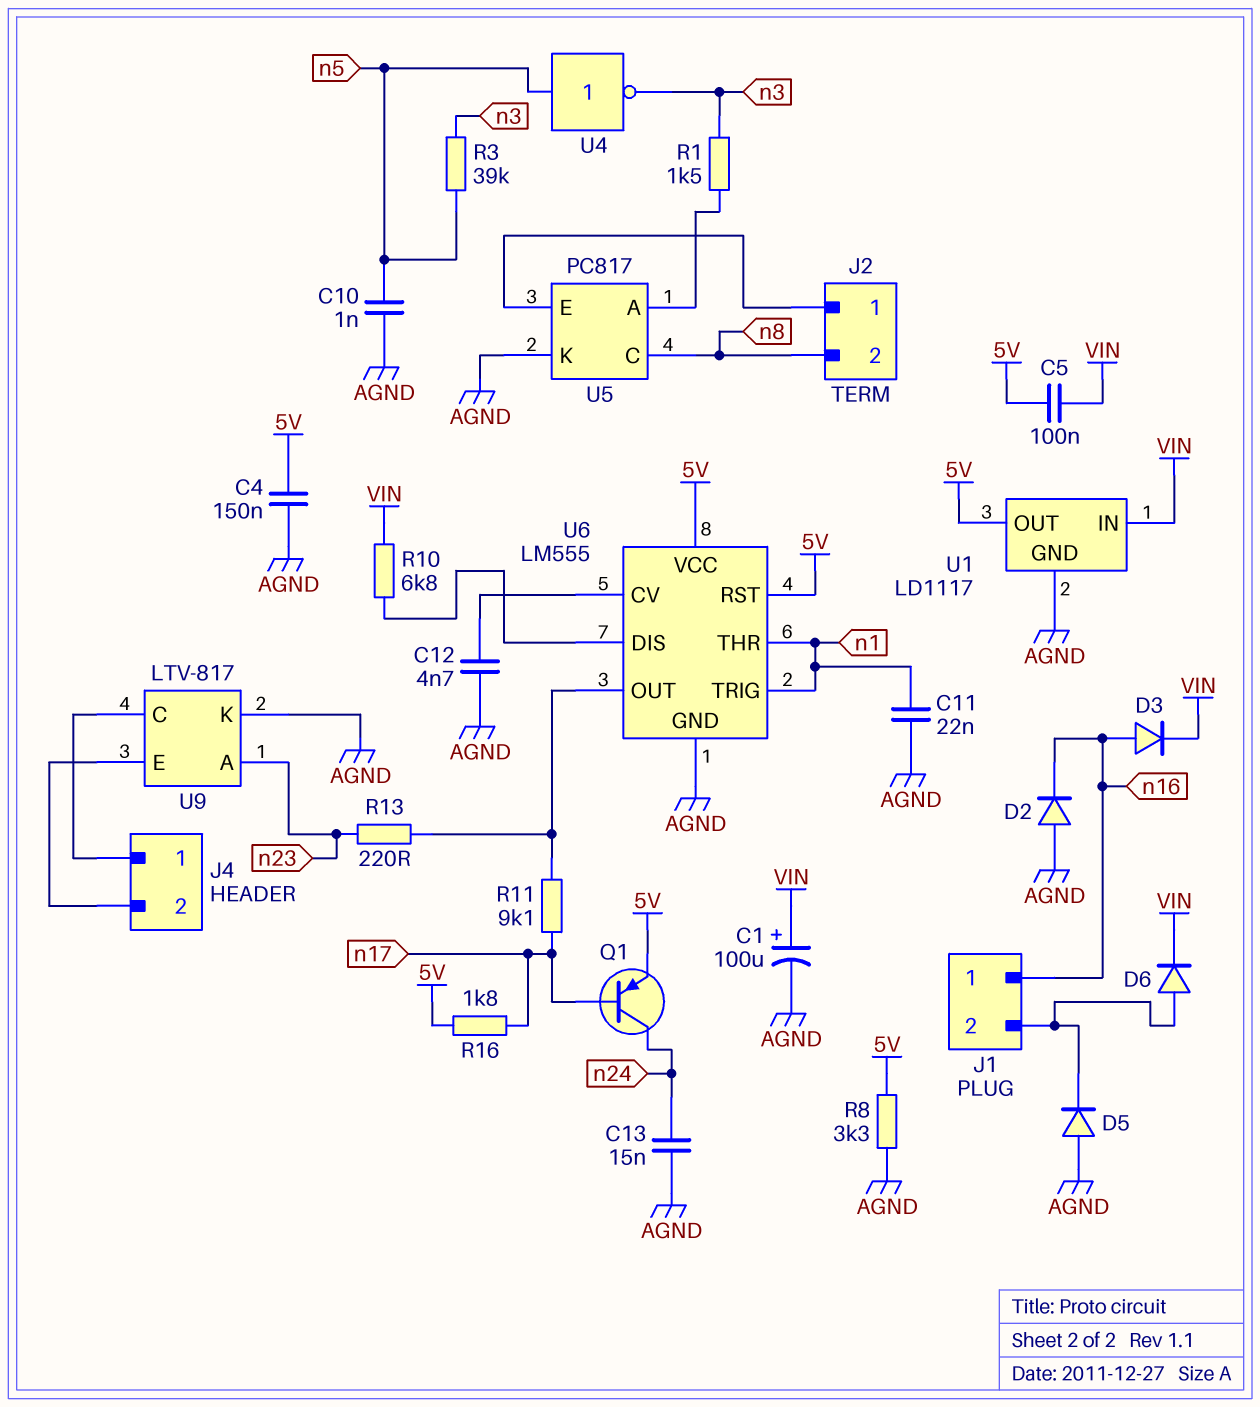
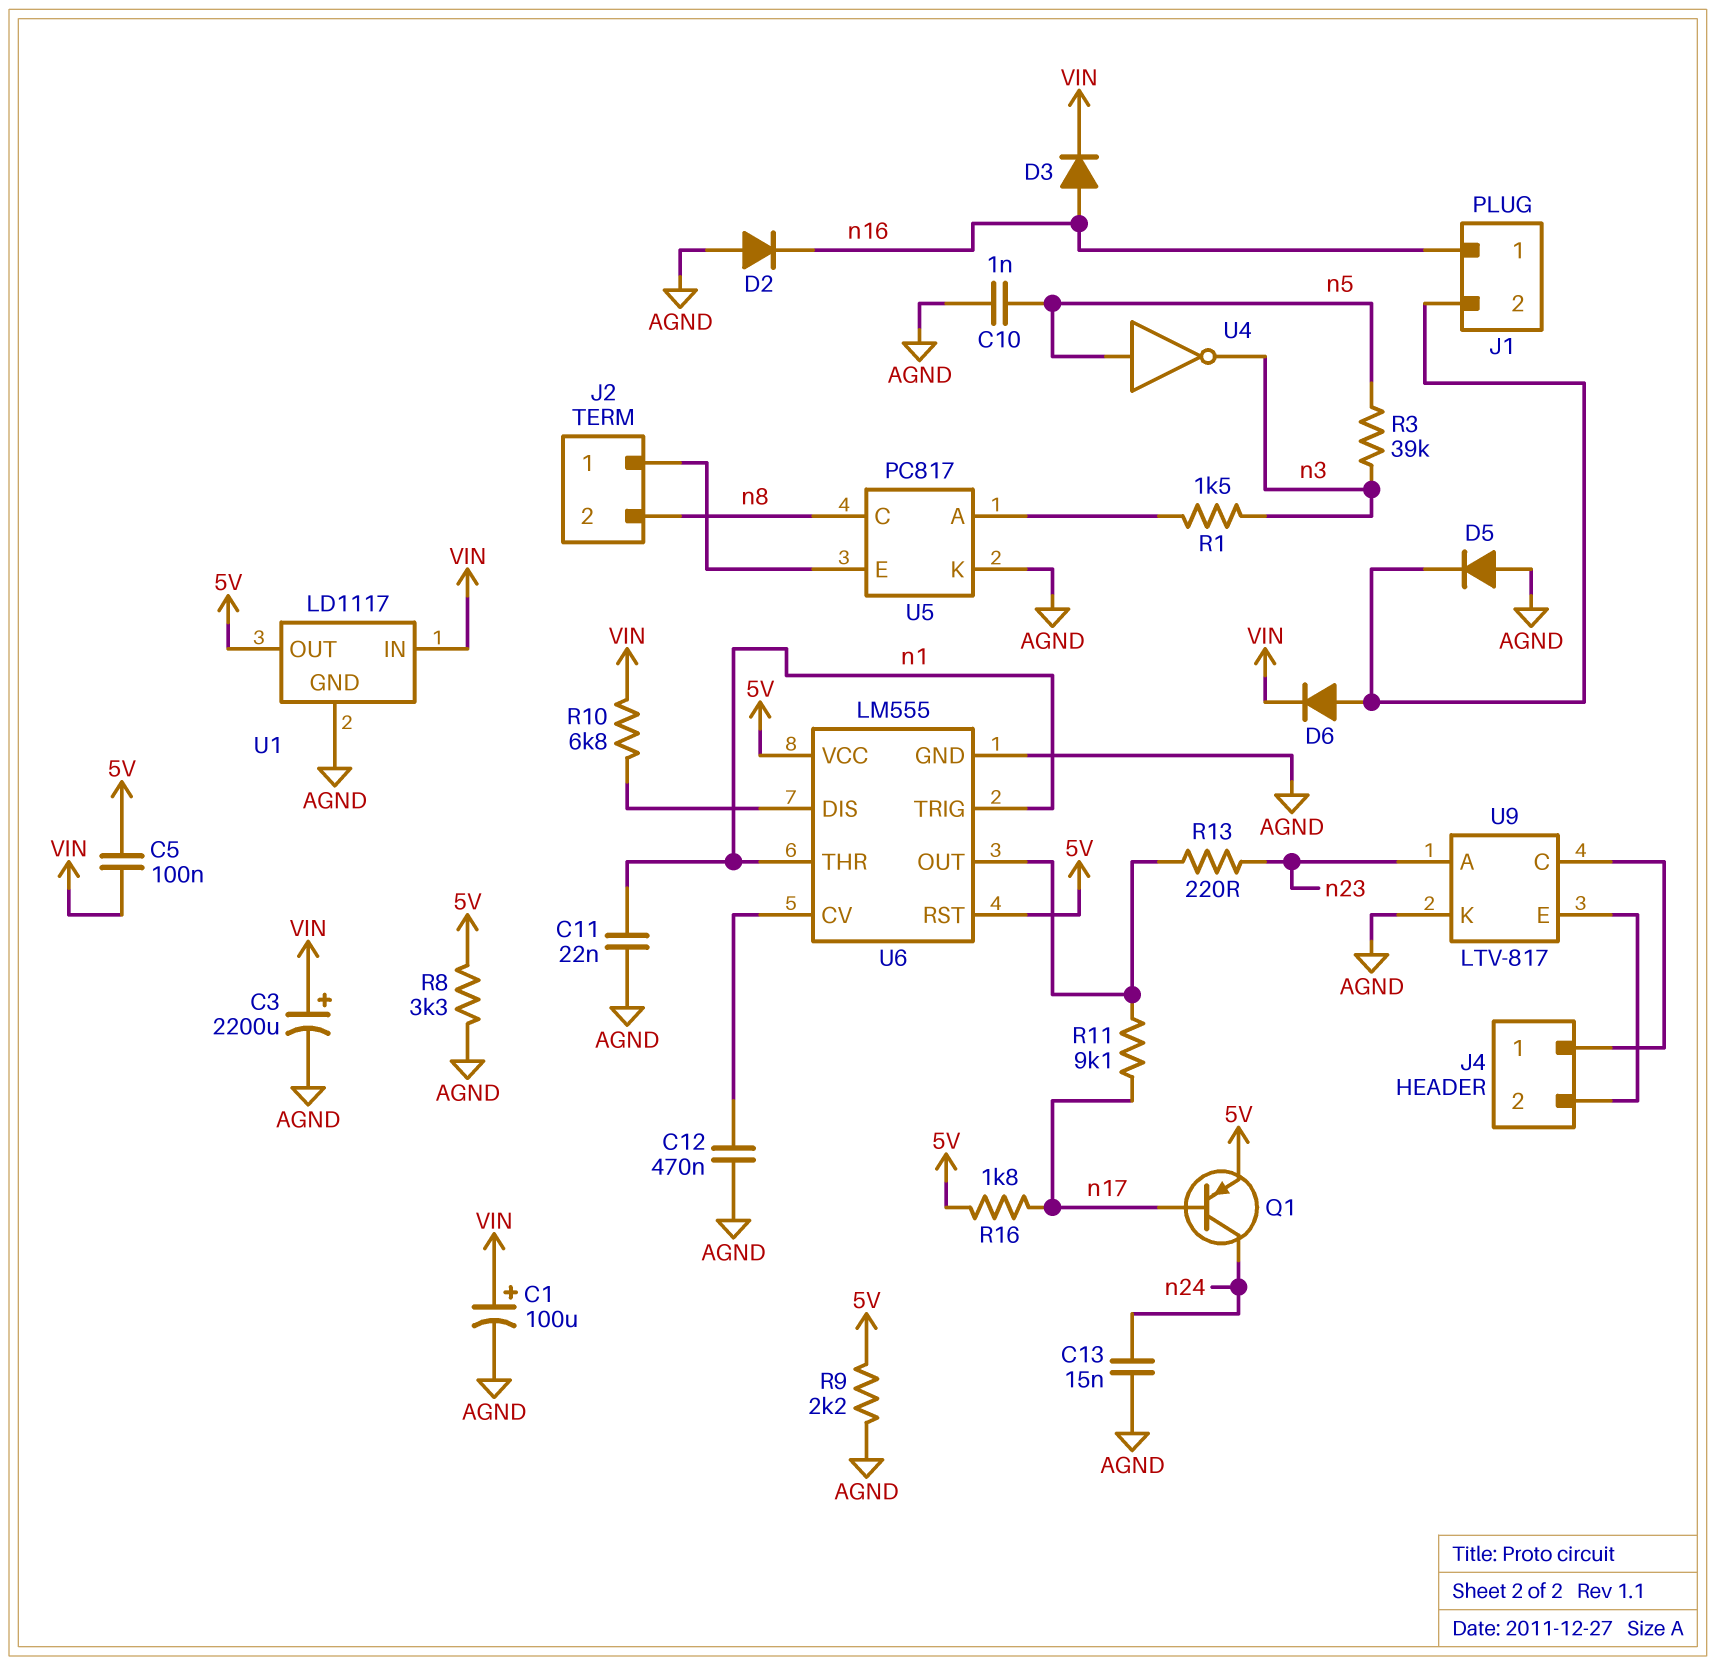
C3: none -> 2200uF (plus VIN, minus AGND)
C4: 150nF (5V, AGND) -> none
C12: 4.7nF (AGND, U6/CV) -> 470nF (AGND, U6/CV)
R9: none -> 2.2k (5V, AGND)

